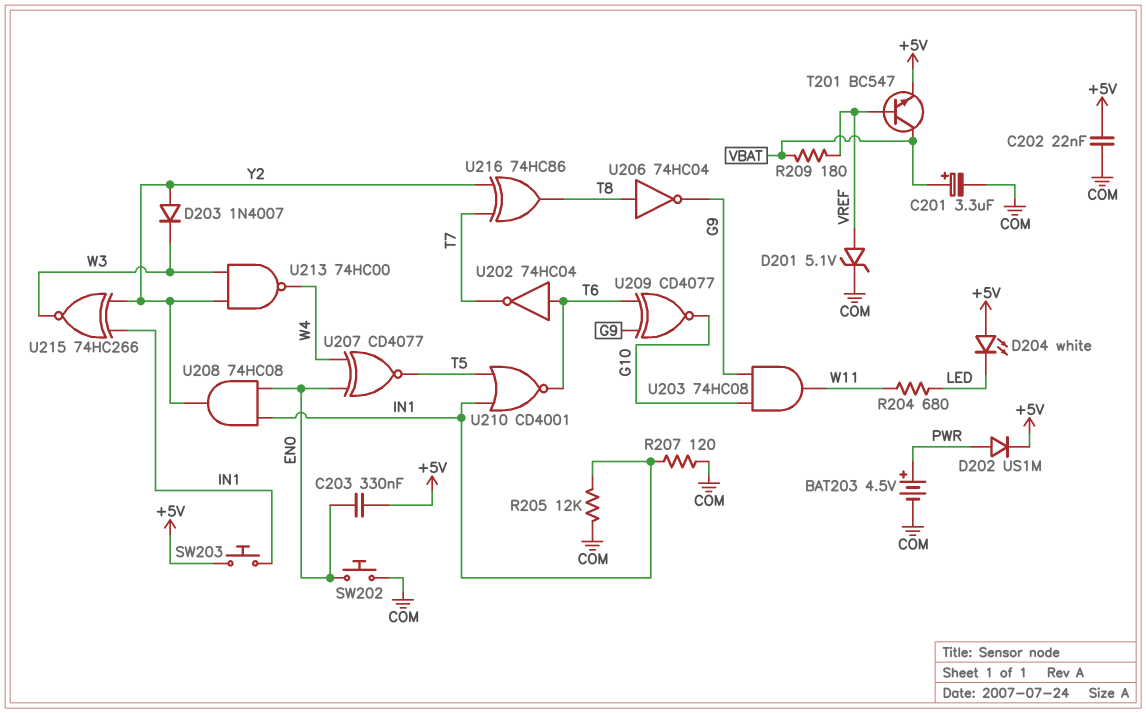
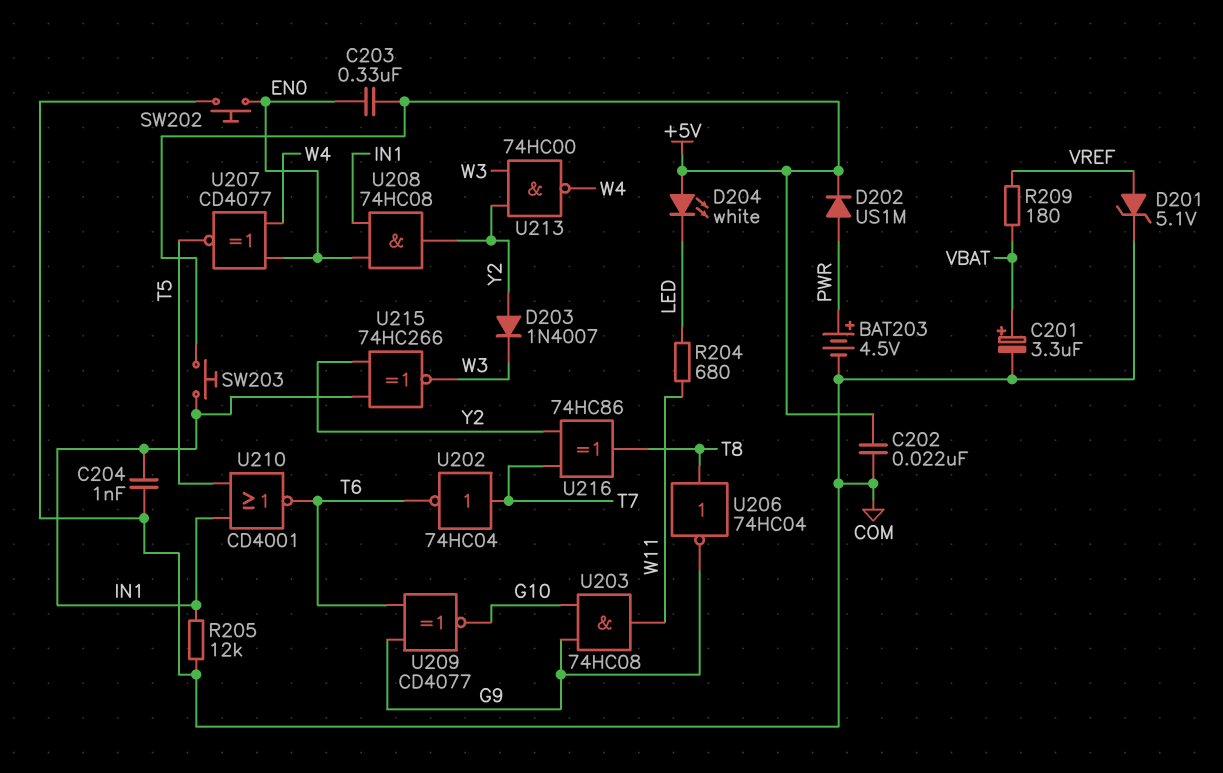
C204: none -> 1nF (COM, IN1)
R207: 120 (COM, IN1) -> none
T201: NPN BC547 (B VREF, C VBAT, E +5V) -> none
U202: NOT 74HC04 (in T6, out T7) -> NOT 74HC04 (in T7, out T6)

